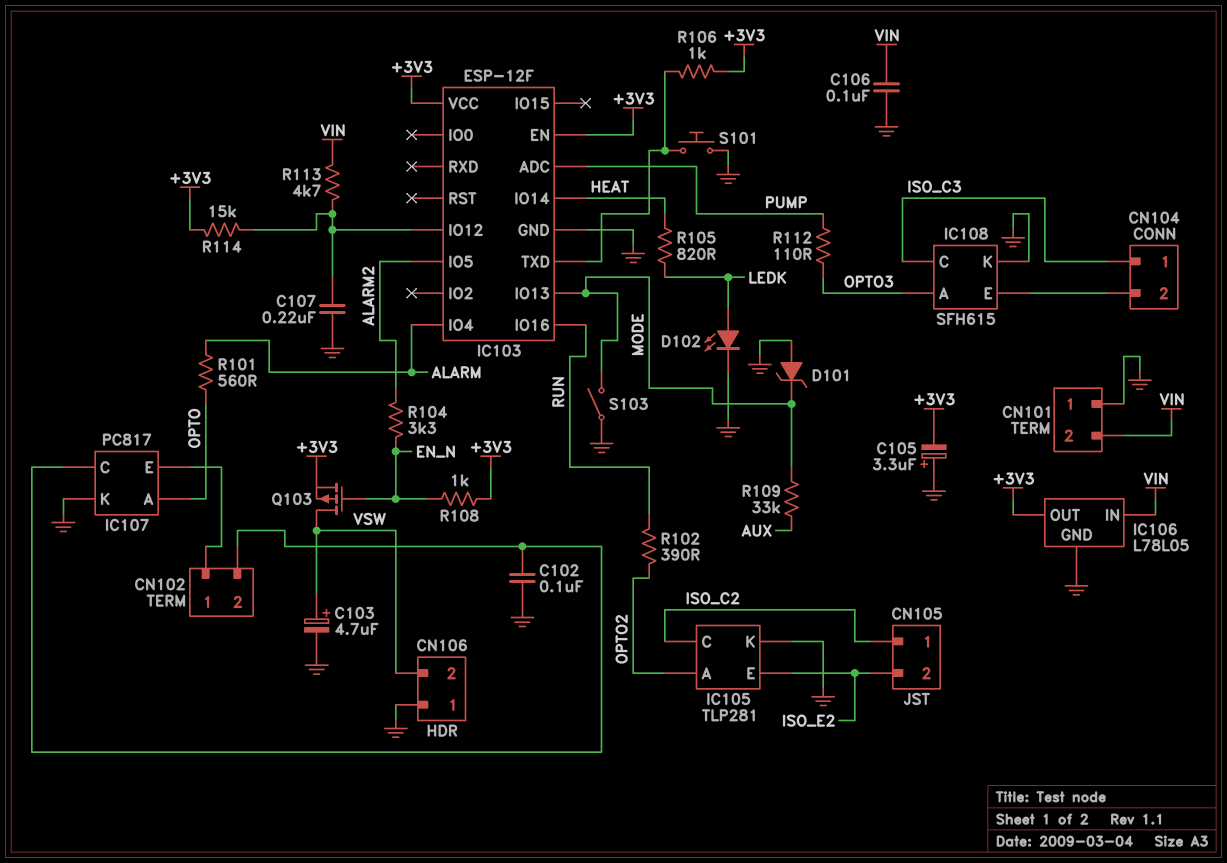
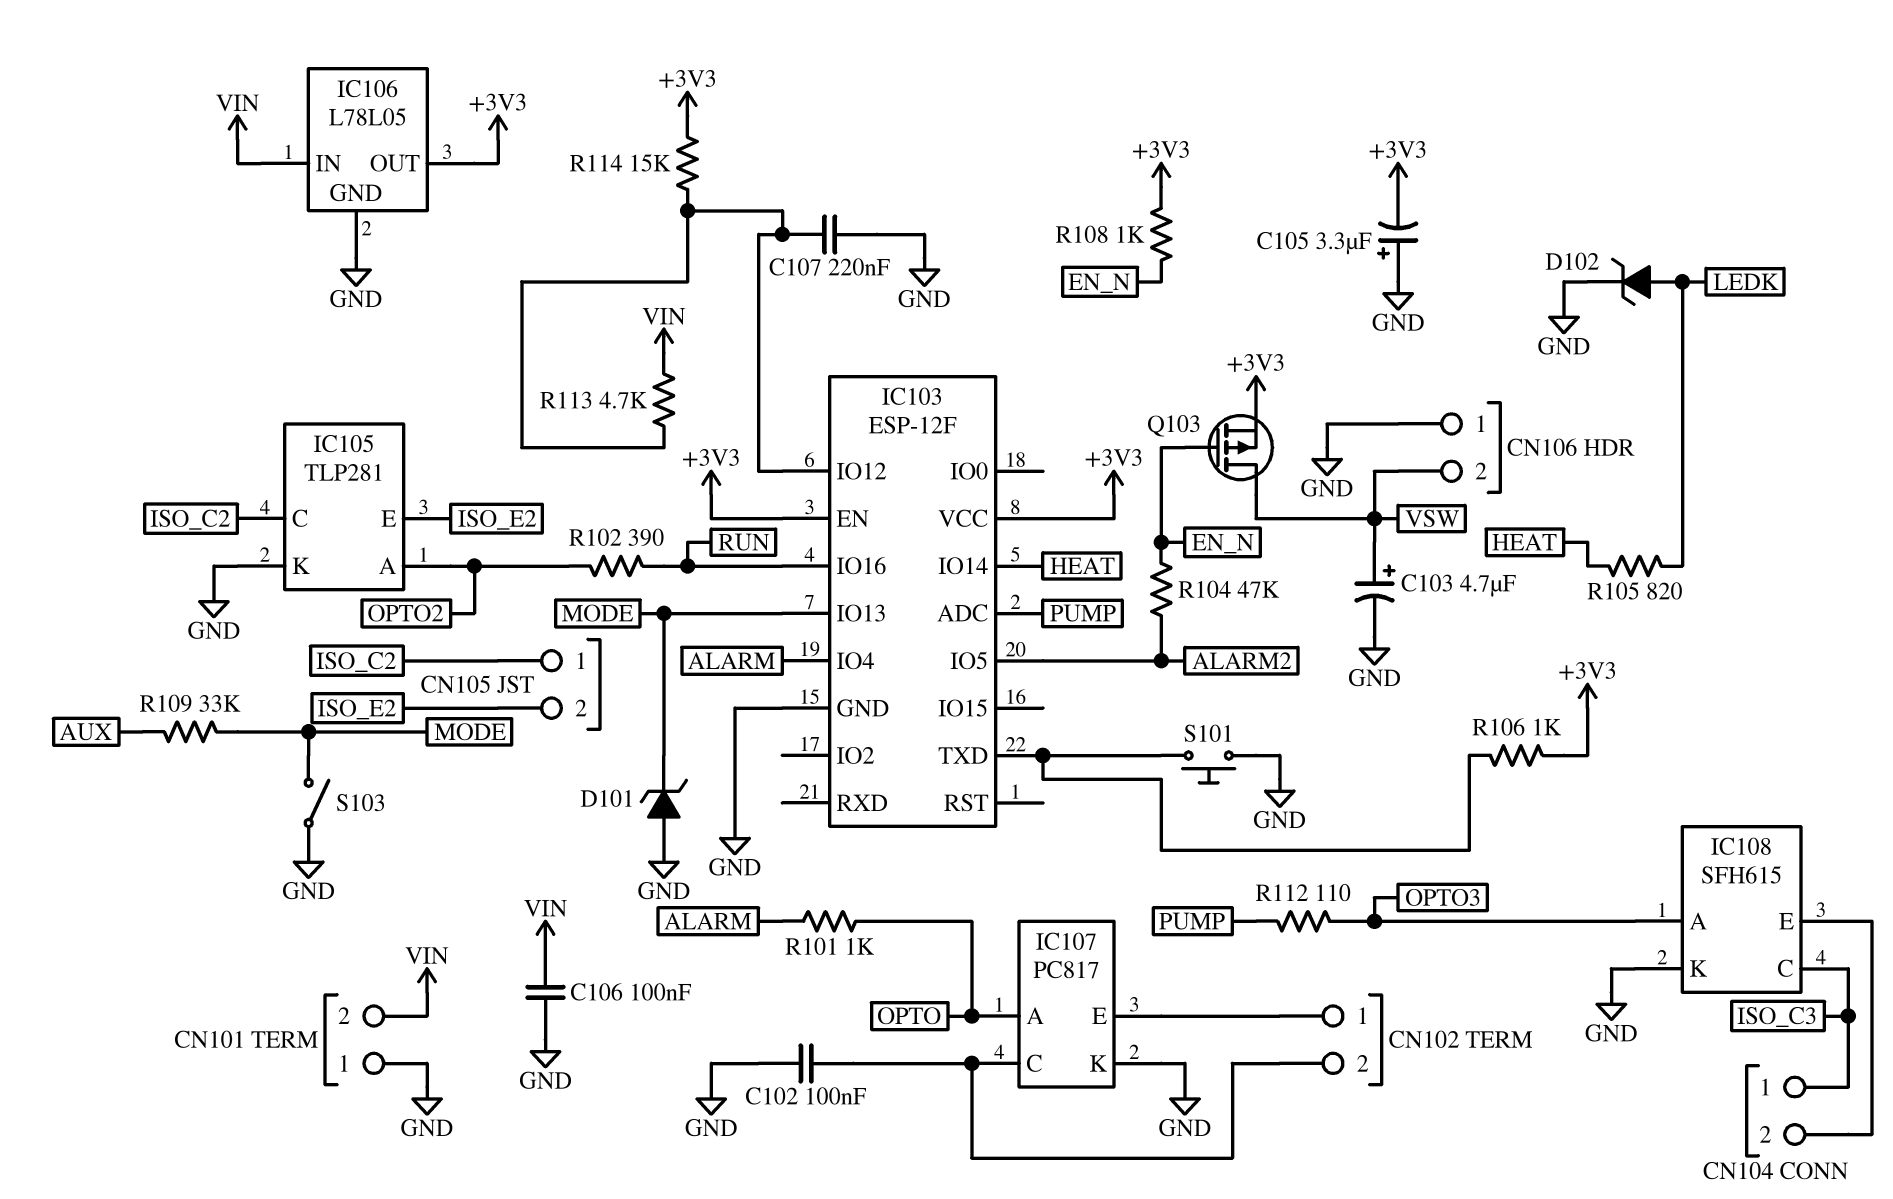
D102: LED (A LEDK, K GND) -> zener (A LEDK, K GND)
R101: 560 (ALARM, OPTO) -> 1k (ALARM, OPTO)
R104: 3.3k (ALARM2, EN_N) -> 47k (ALARM2, EN_N)

